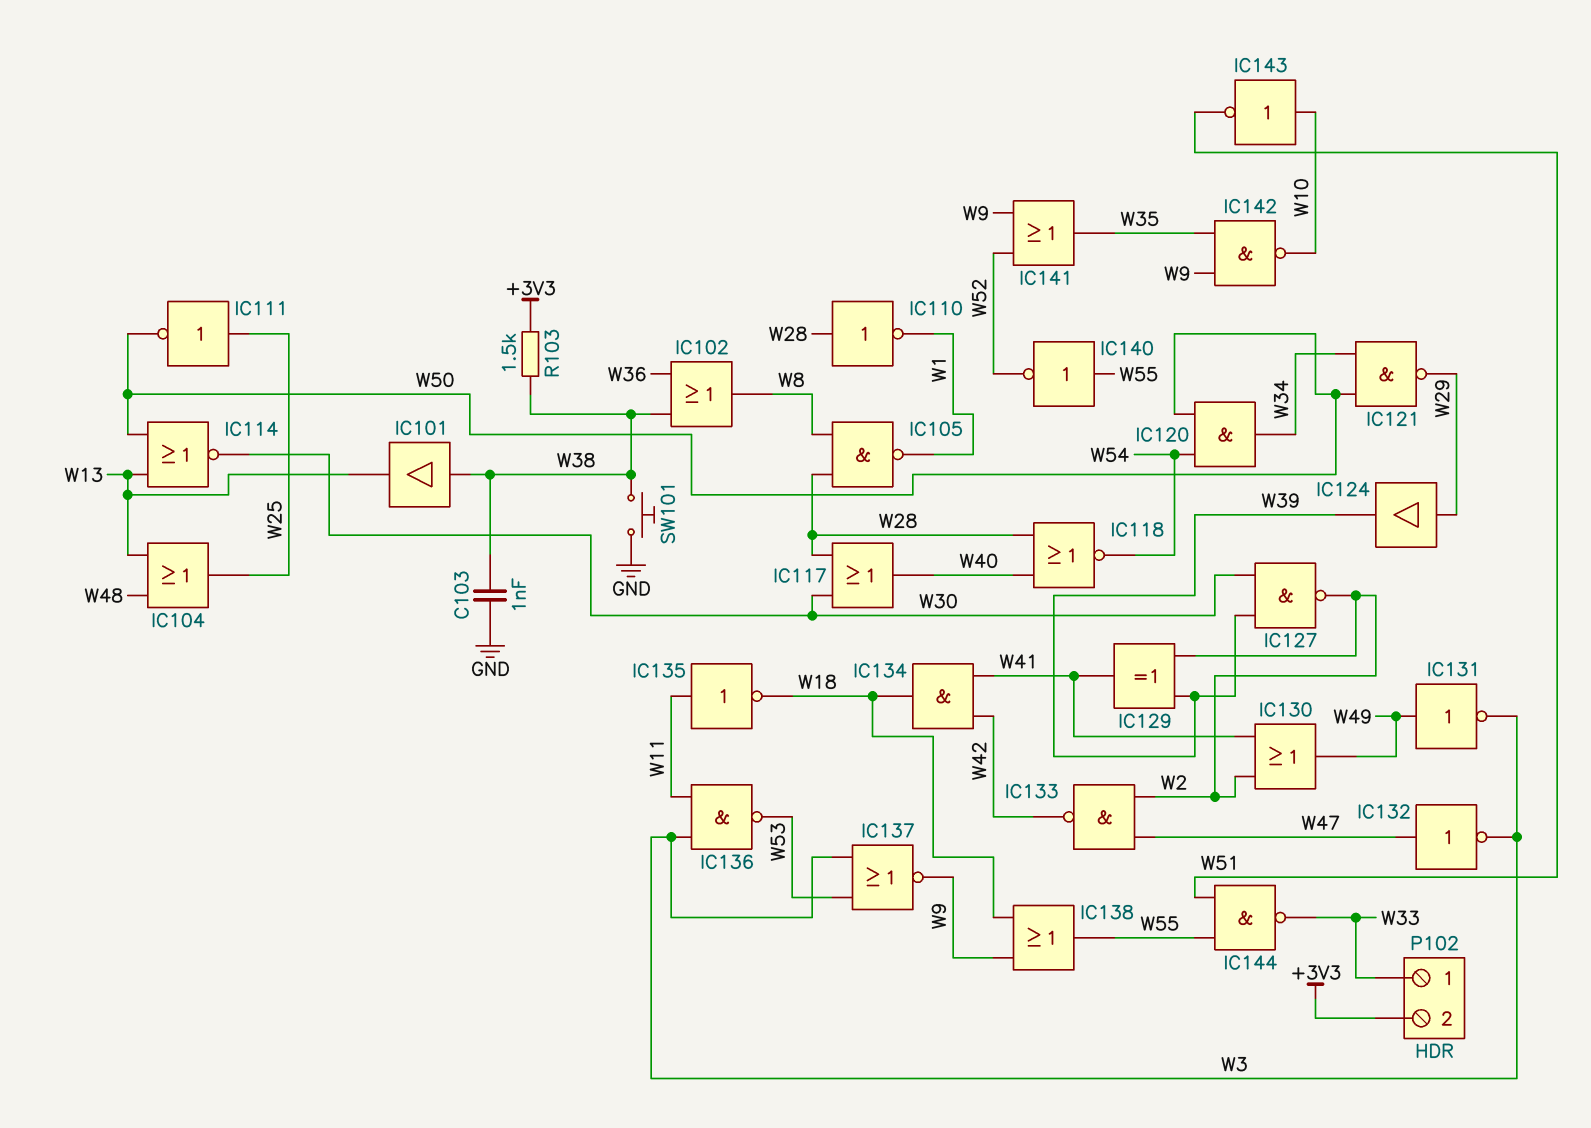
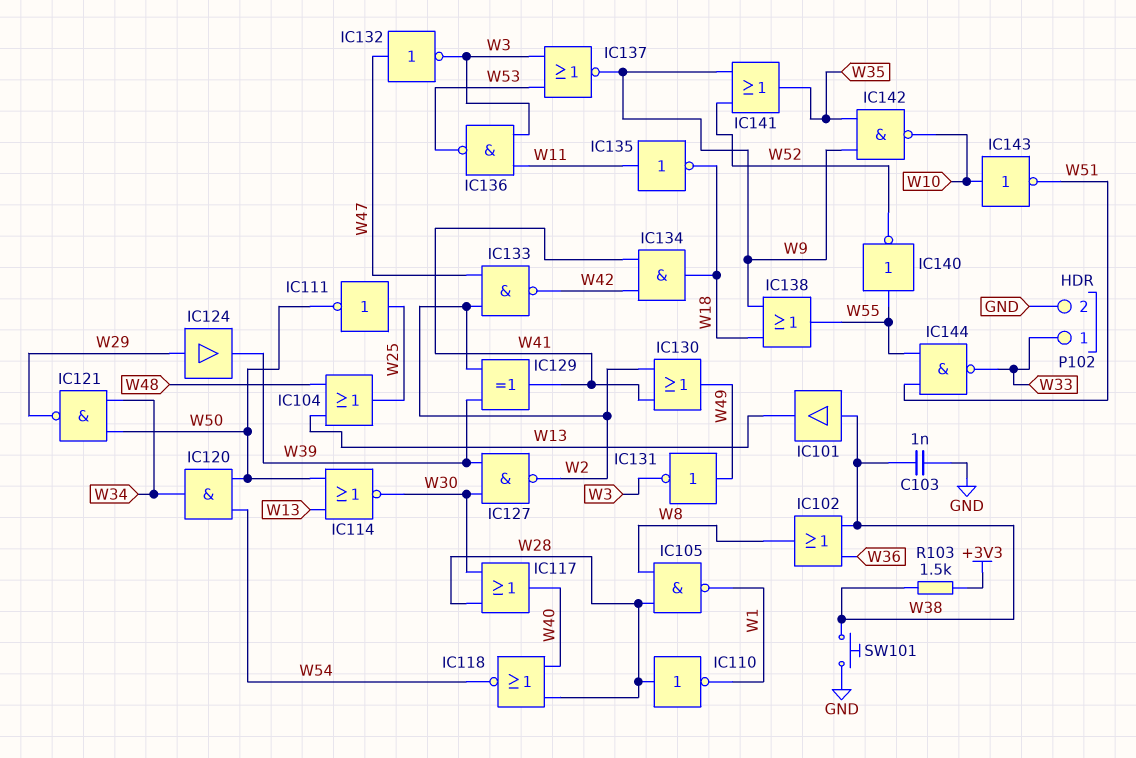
P102 pin 2: +3V3 -> GND

